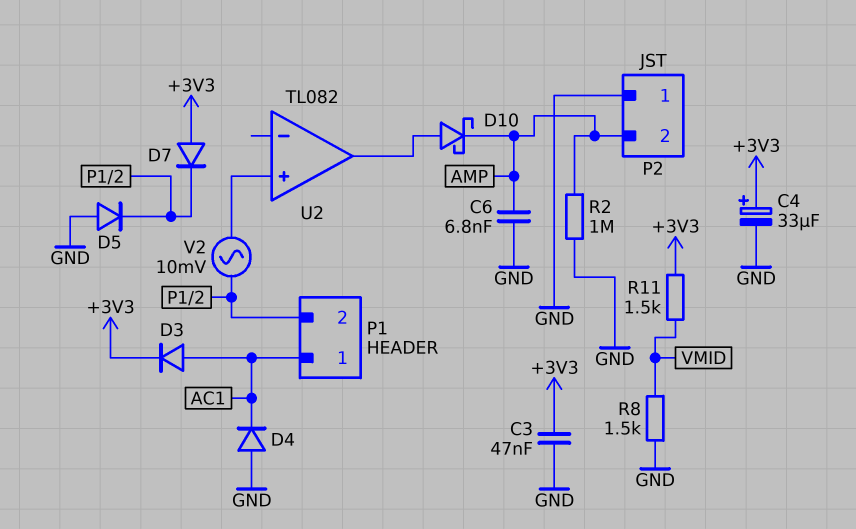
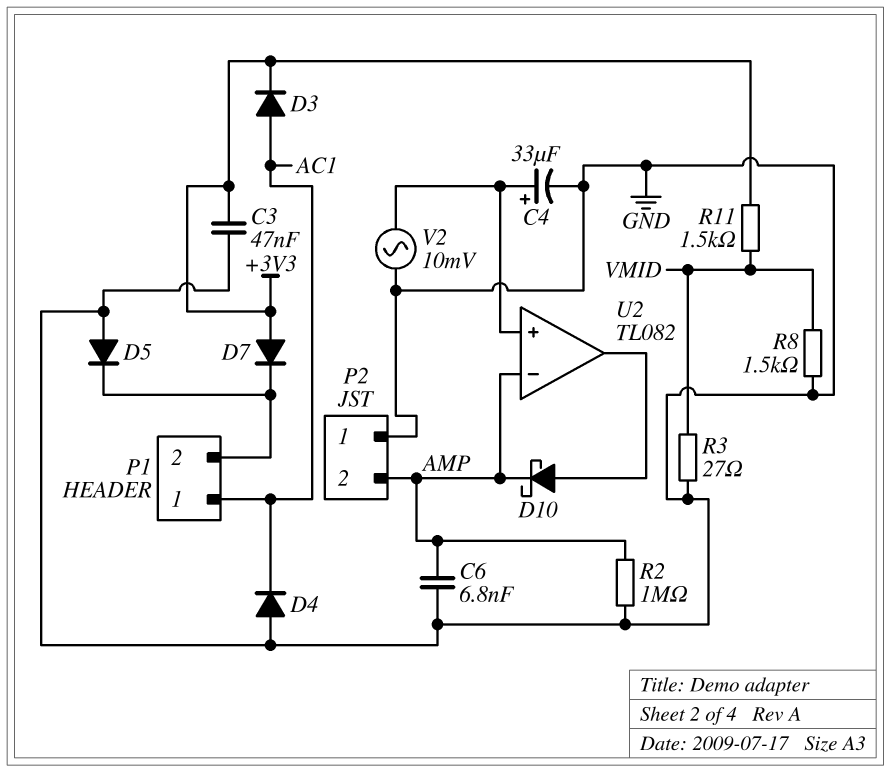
C4: 33uF (plus +3V3, minus GND) -> 33uF (plus U2/in+, minus GND)
R3: none -> 27 (GND, VMID)
U2 pin in-: none -> AMP
V2: AC 10mV (P1/2, U2/in+) -> AC 10mV (GND, U2/in+)

